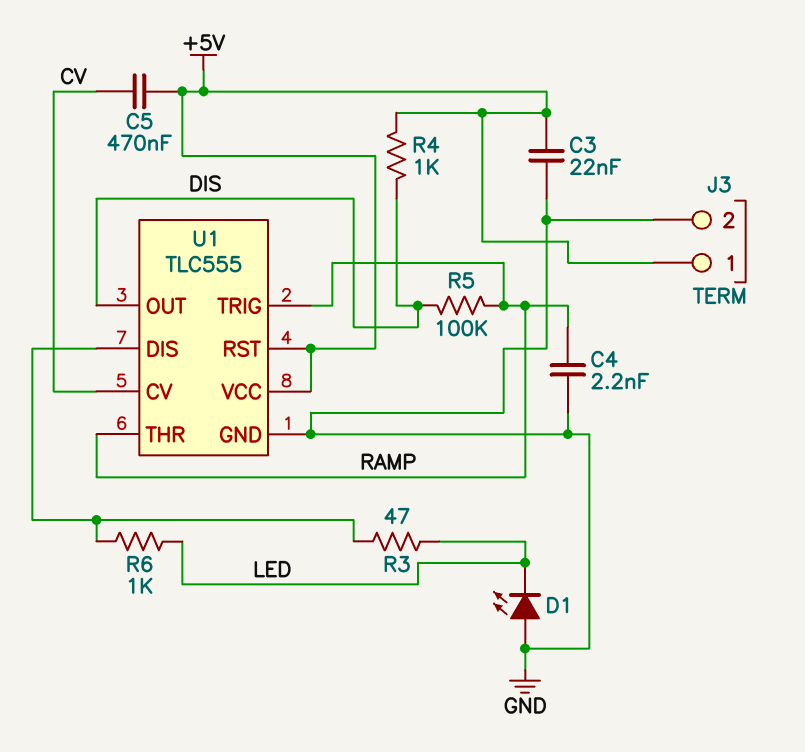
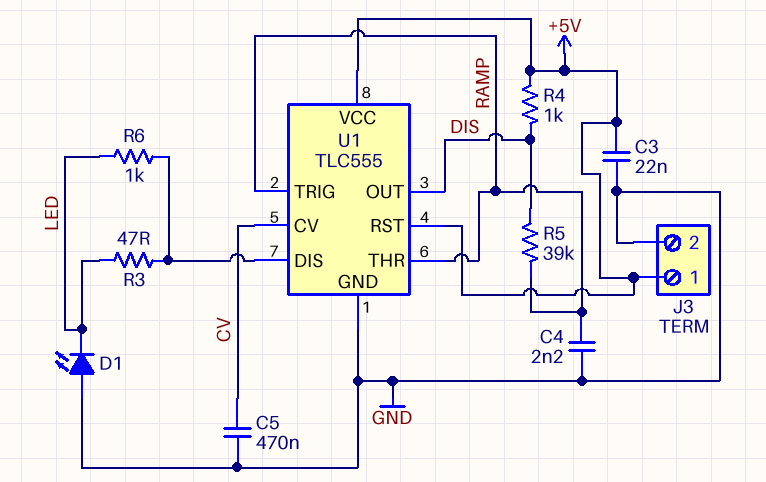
C5: 470nF (+5V, CV) -> 470nF (CV, GND)
R5: 100k (DIS, RAMP) -> 39k (DIS, RAMP)

